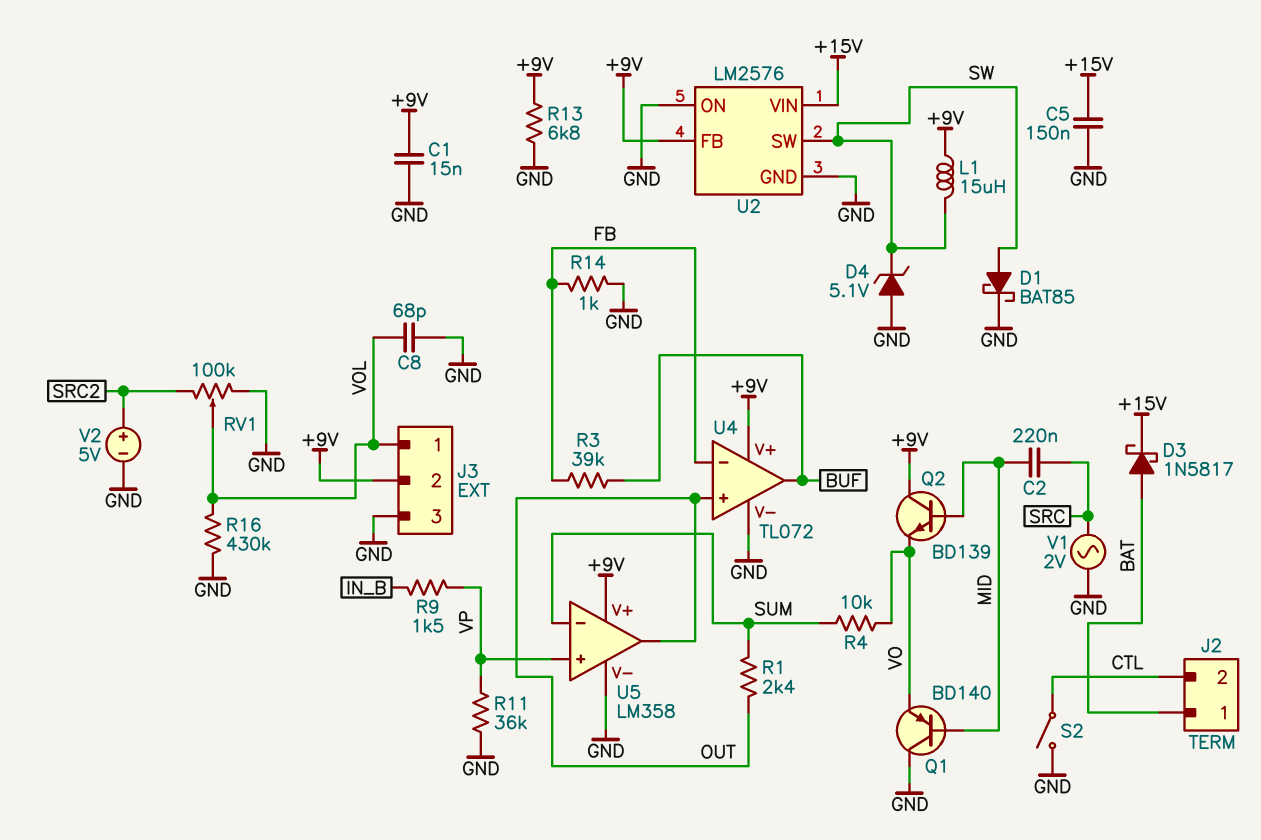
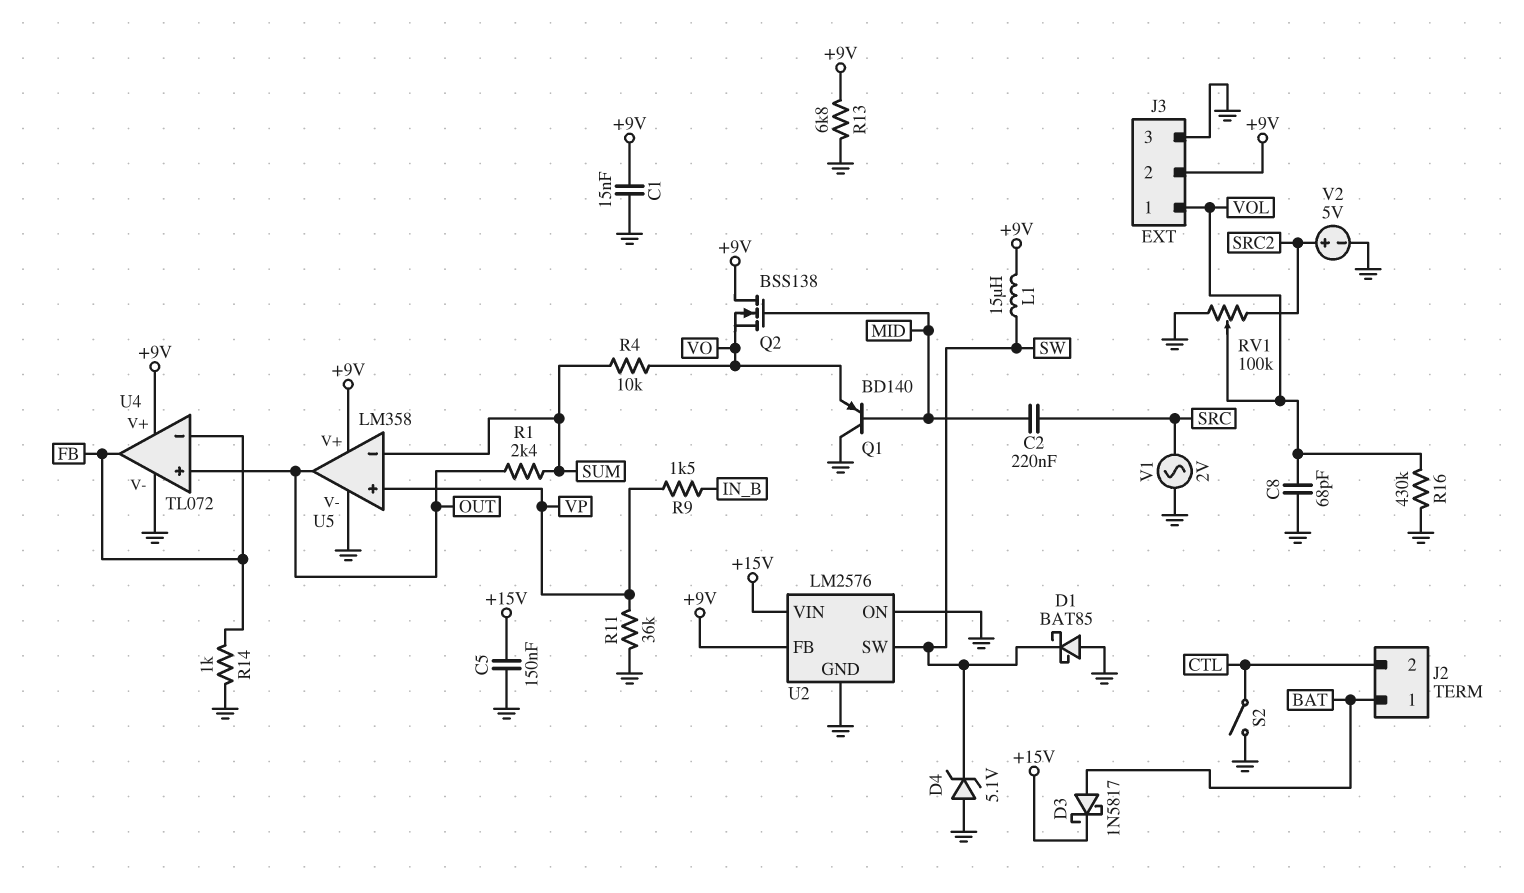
D1: schottky BAT85 (A SW, K GND) -> schottky BAT85 (A GND, K SW)
Q2: NPN BD139 (B MID, C +9V, E VO) -> NMOS BSS138 (G MID, D +9V, S VO)
R3: 39k (BUF, FB) -> none
U4 pin out: BUF -> FB

